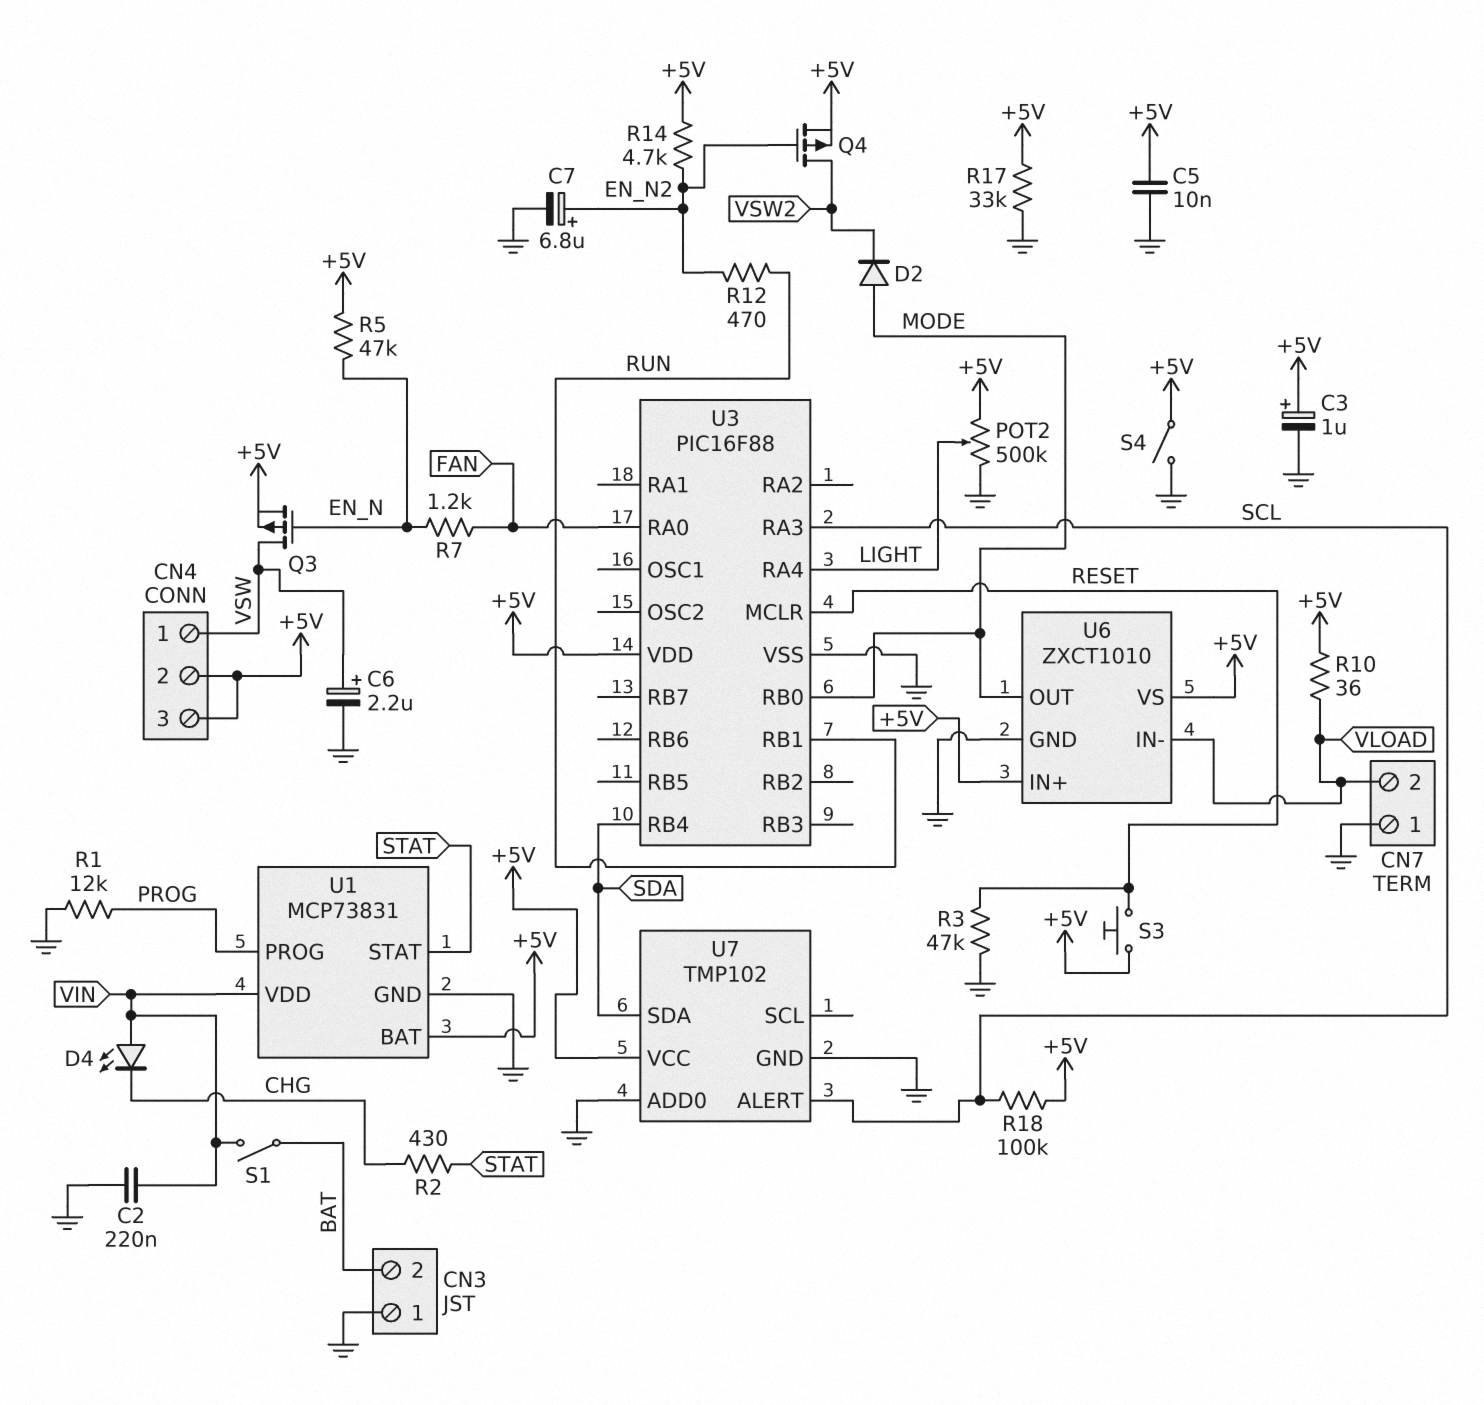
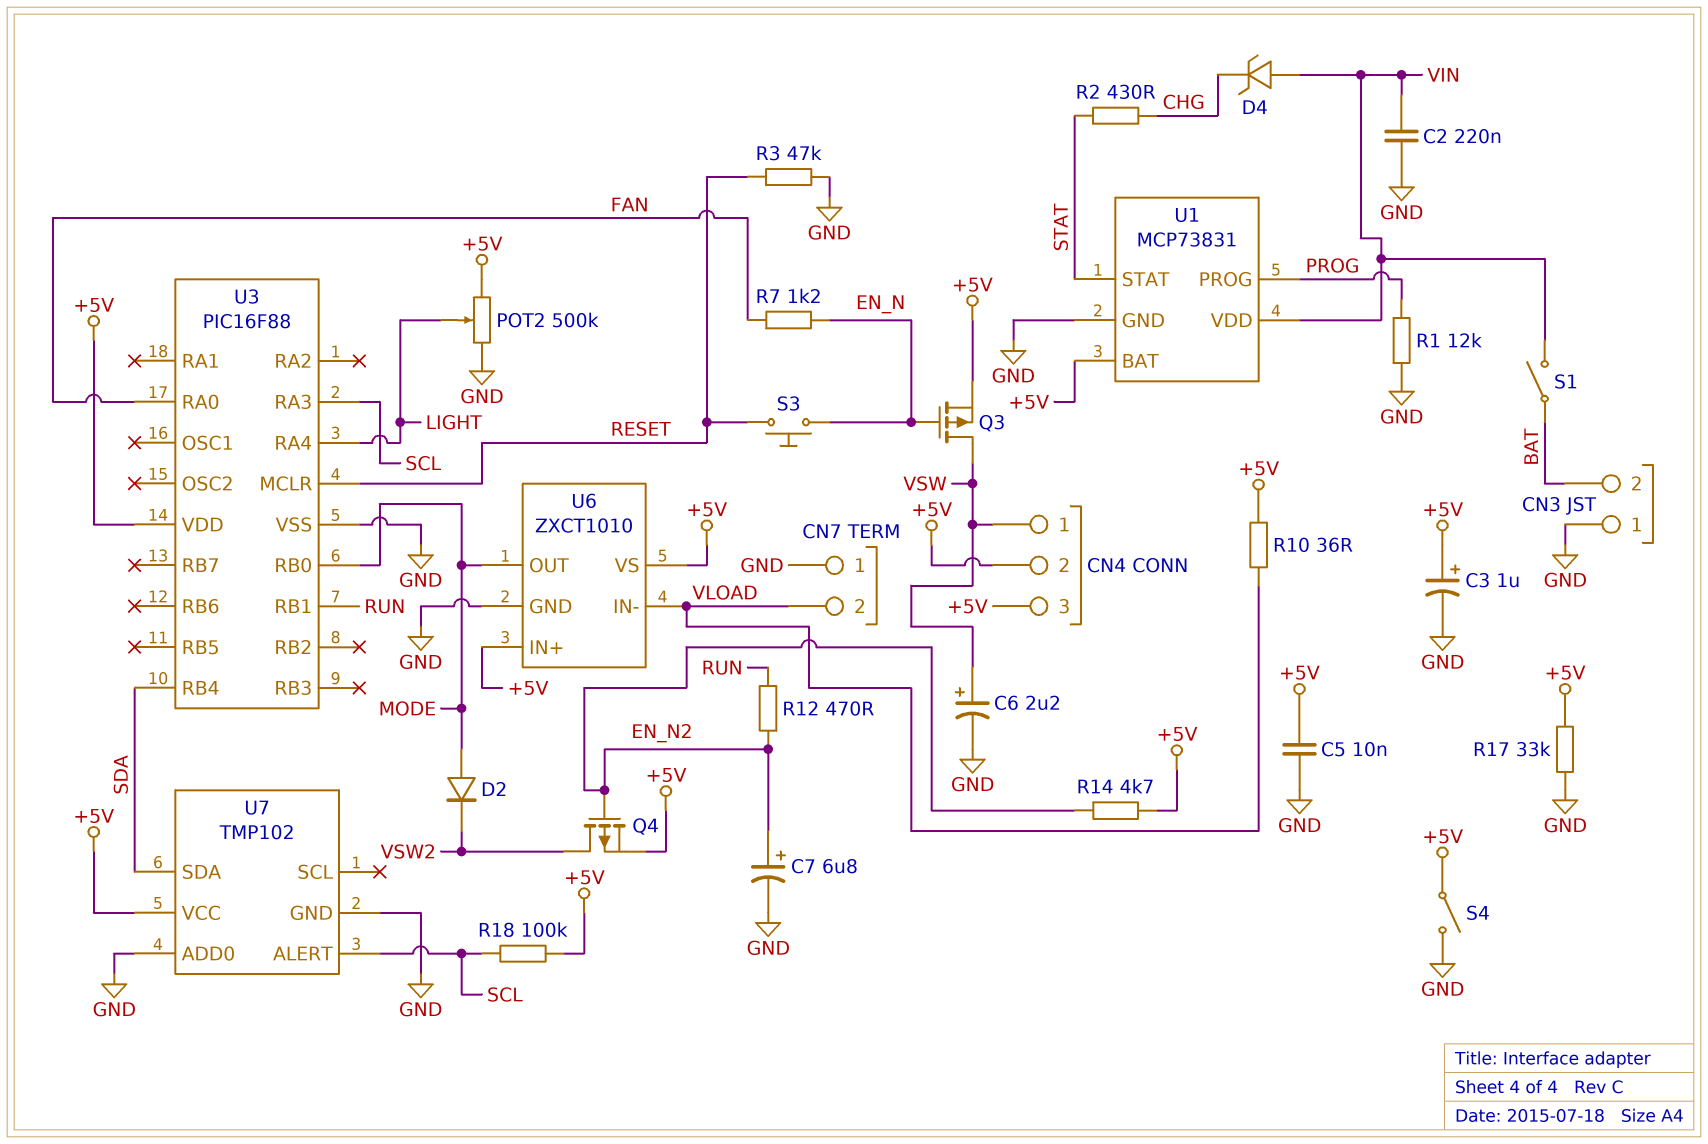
D4: LED (A VIN, K CHG) -> zener (A VIN, K CHG)
R5: 47k (+5V, EN_N) -> none
S3: button (+5V, RESET) -> button (EN_N, RESET)

